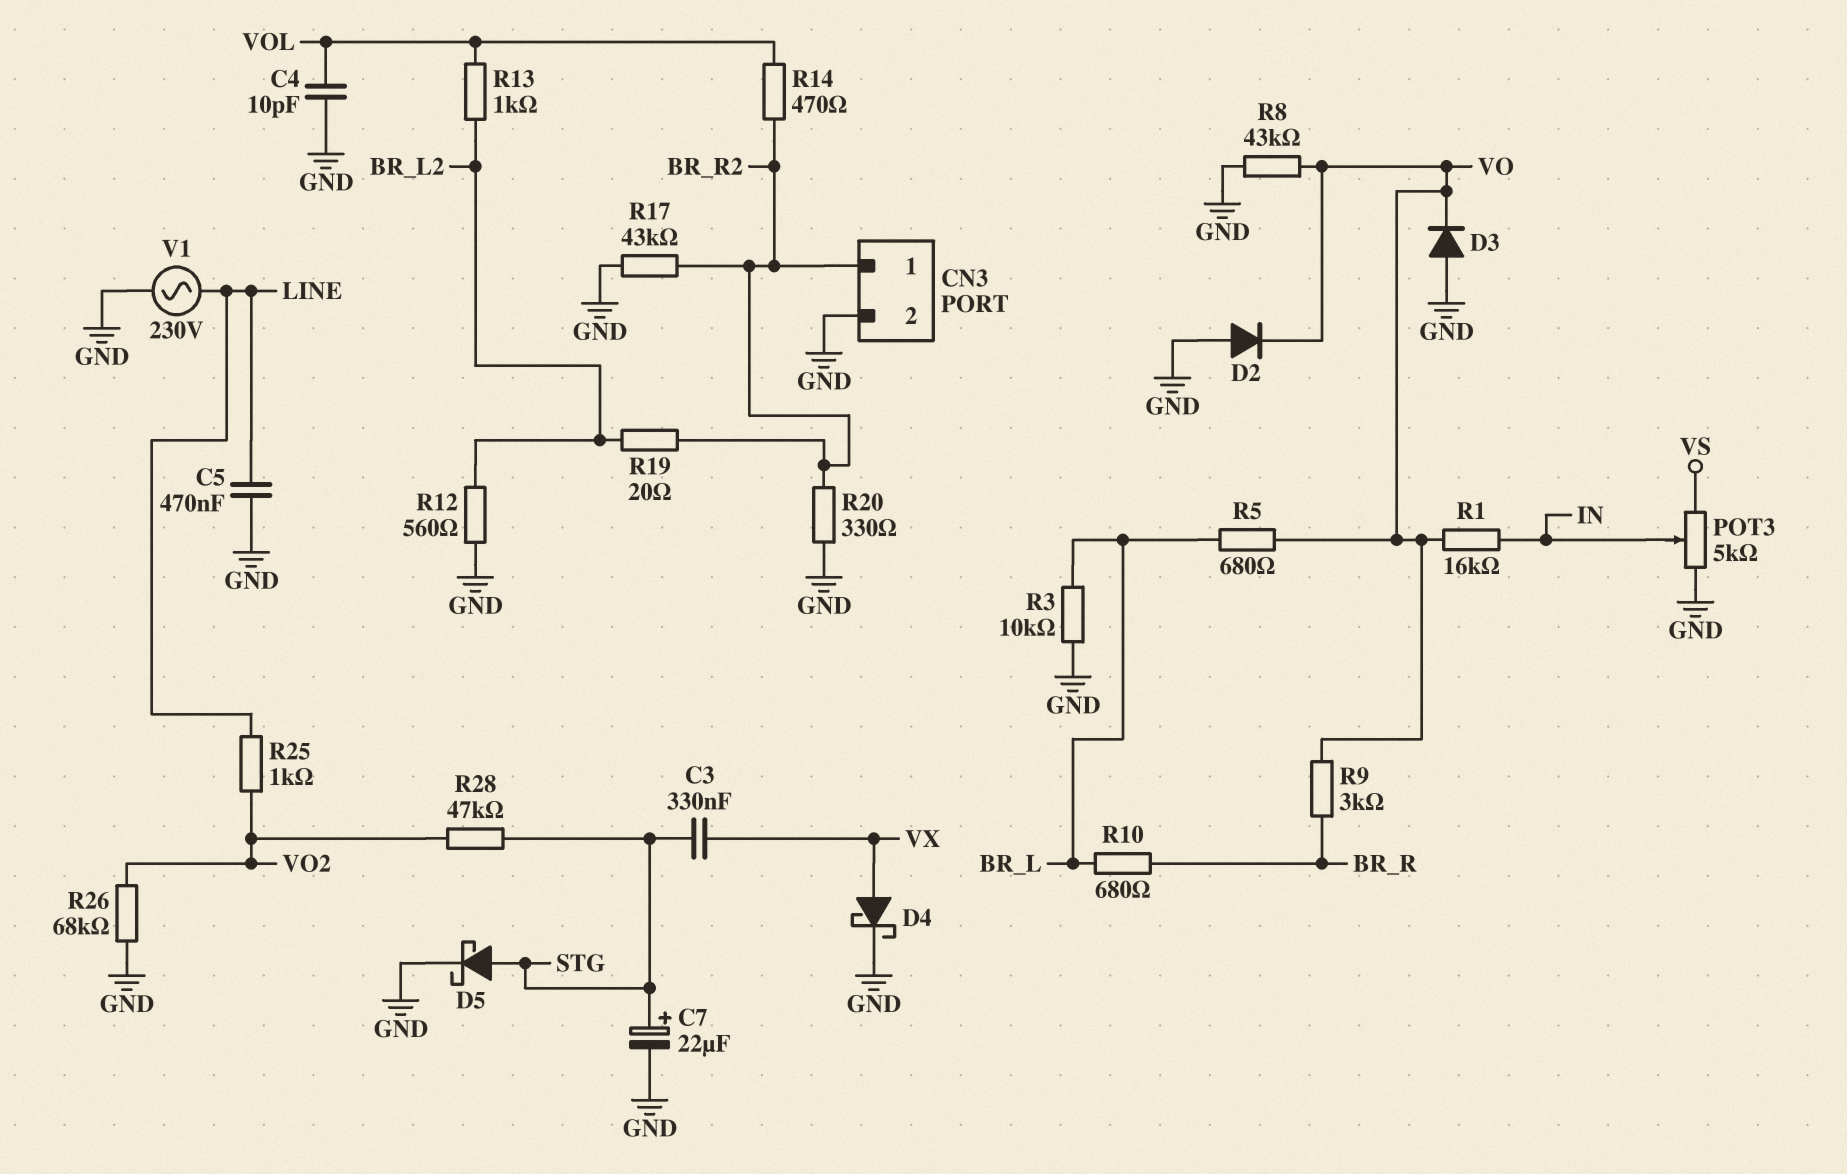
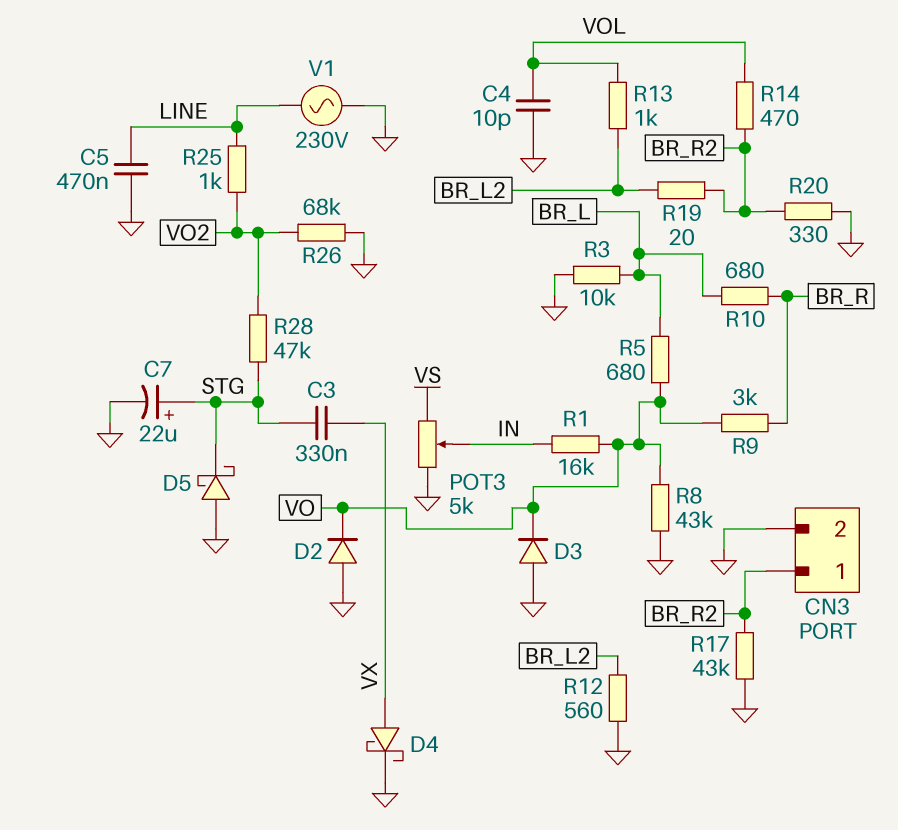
D5: schottky (A STG, K GND) -> schottky (A GND, K STG)

